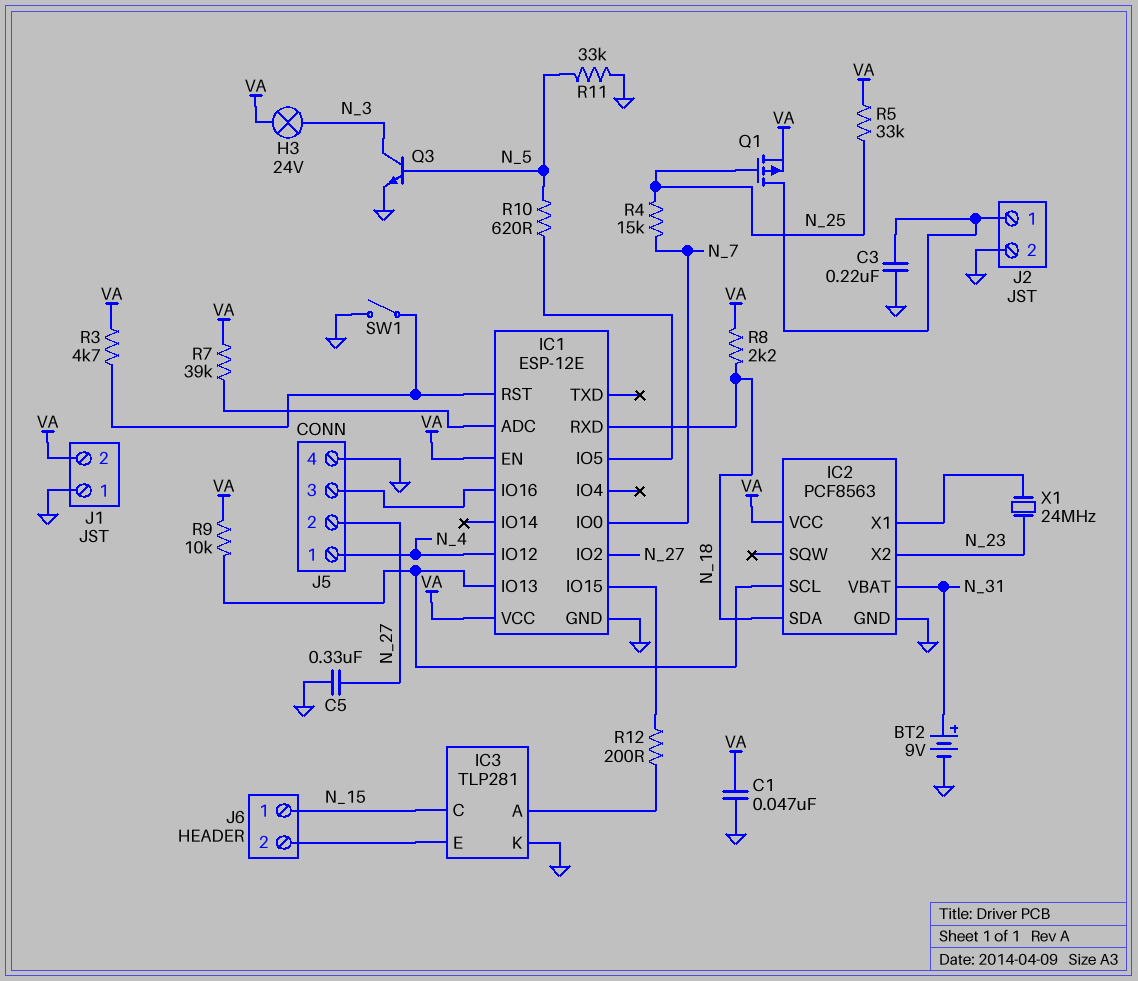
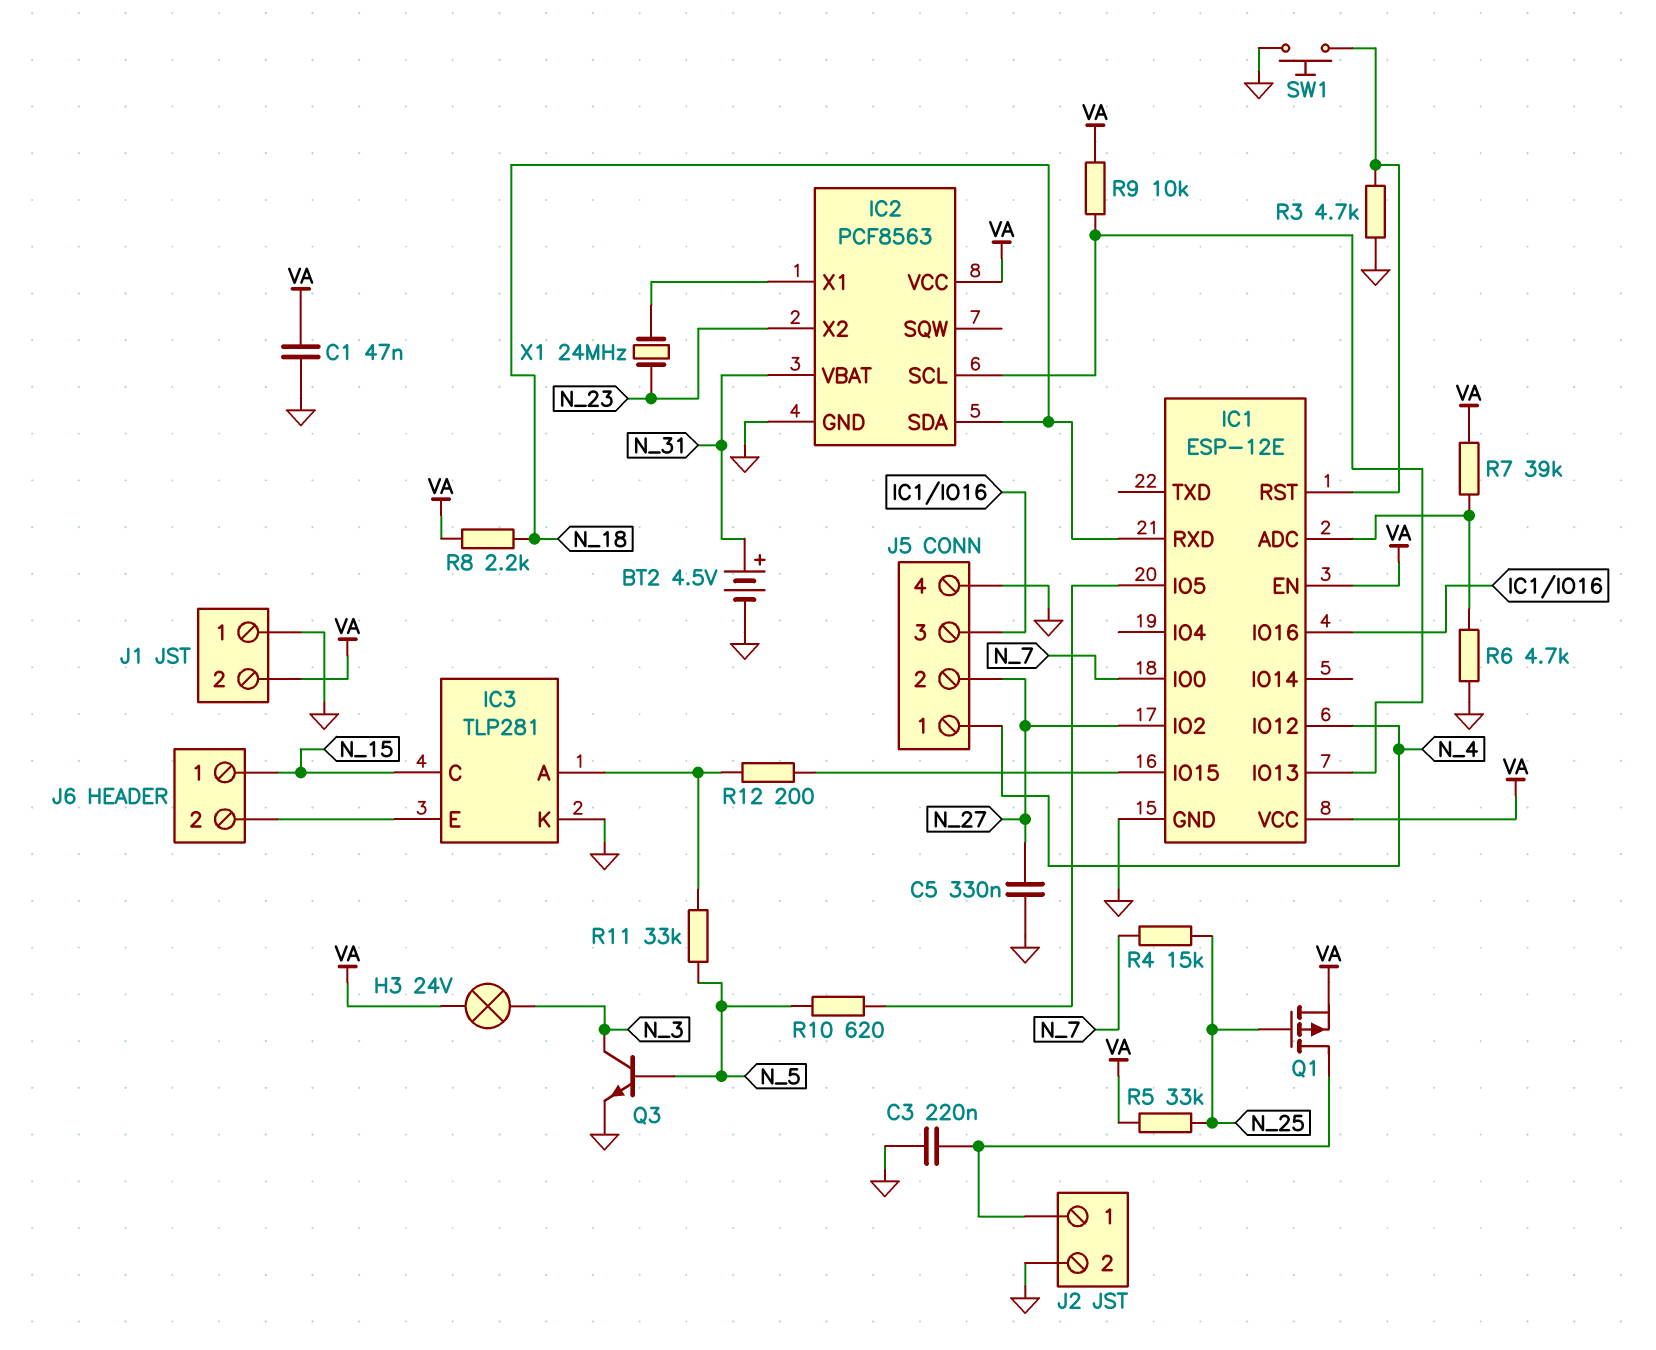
BT2: 9V (plus N_31, minus GND) -> 4.5V (plus N_31, minus GND)
R3: 4.7k (IC1/RST, VA) -> 4.7k (GND, IC1/RST)
R6: none -> 4.7k (GND, IC1/ADC)
R11: 33k (GND, N_5) -> 33k (IC3/A, N_5)
SW1: switch (GND, IC1/RST) -> button (GND, IC1/RST)

